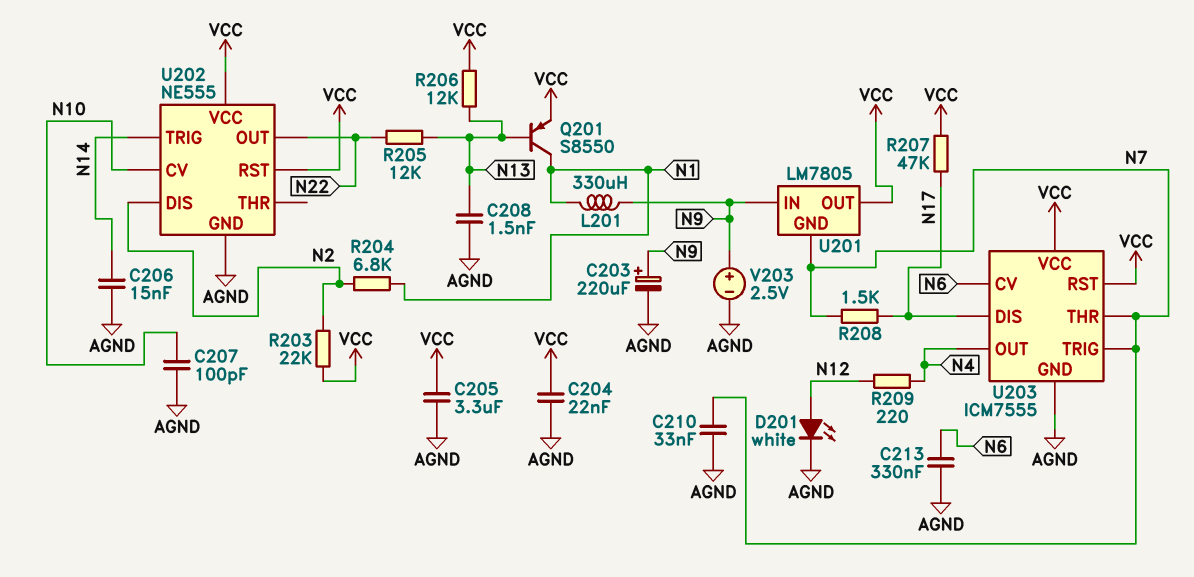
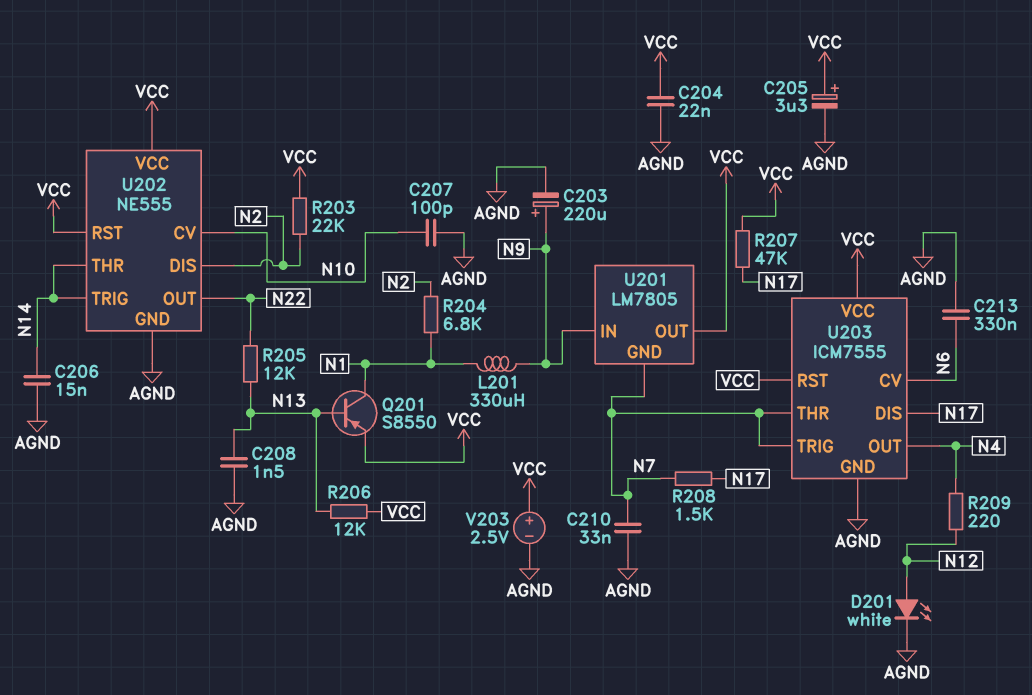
C205: 3.3uF (AGND, VCC) -> 3.3uF (plus VCC, minus AGND)
U202 pin THR: none -> N14
V203: 2.5V (plus N9, minus AGND) -> 2.5V (plus VCC, minus AGND)

